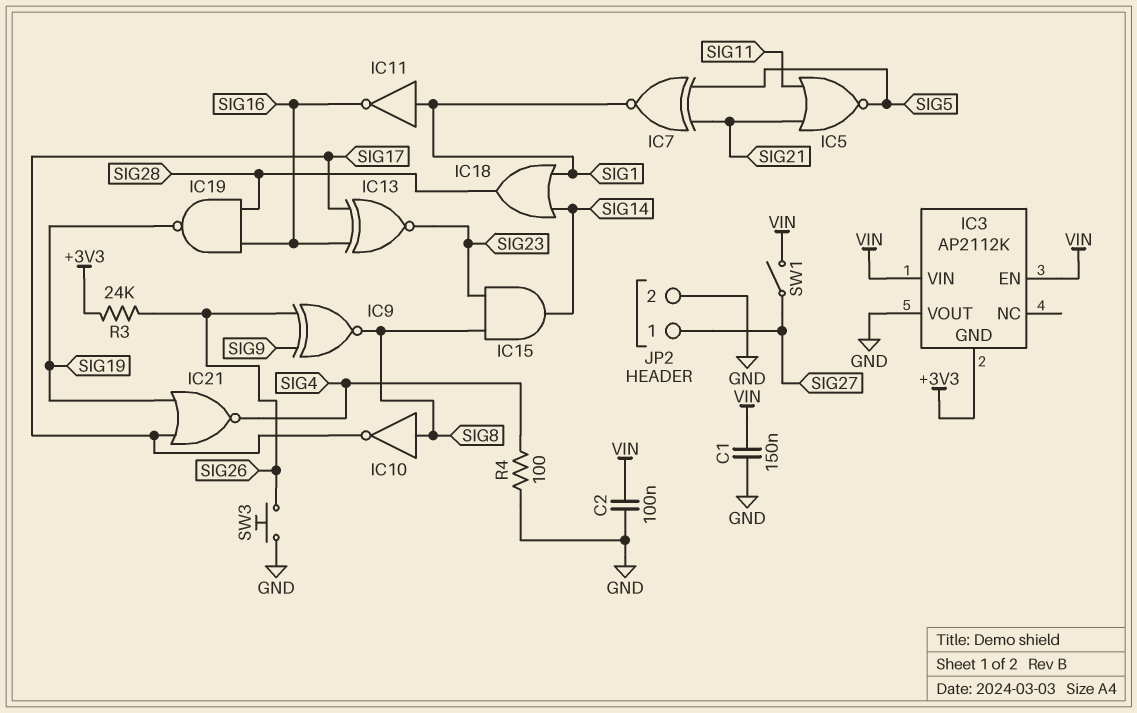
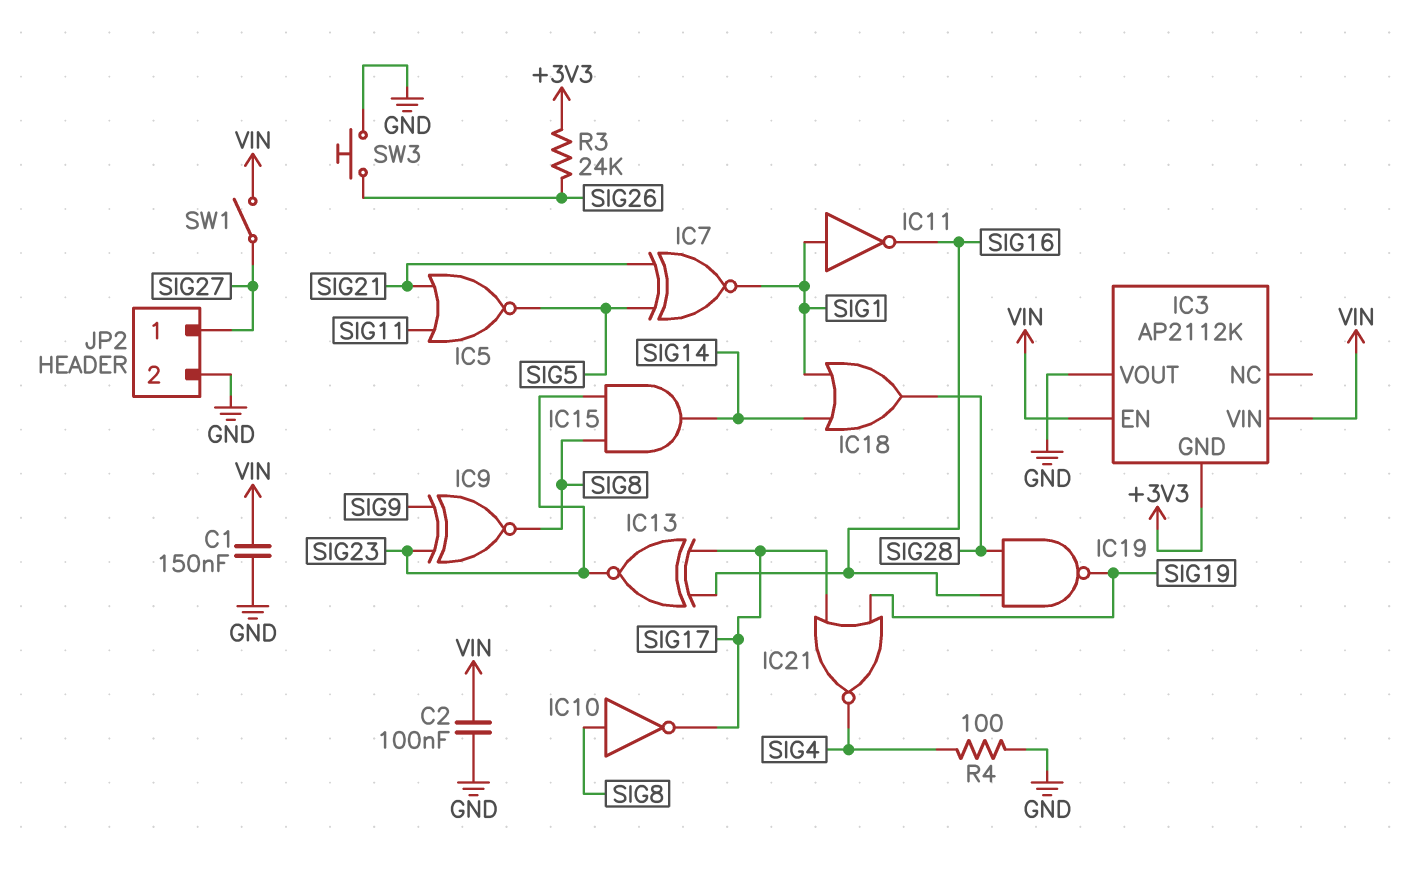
IC9: XNOR (in SIG9, in SIG26, out SIG8) -> XNOR (in SIG9, in SIG23, out SIG8)

